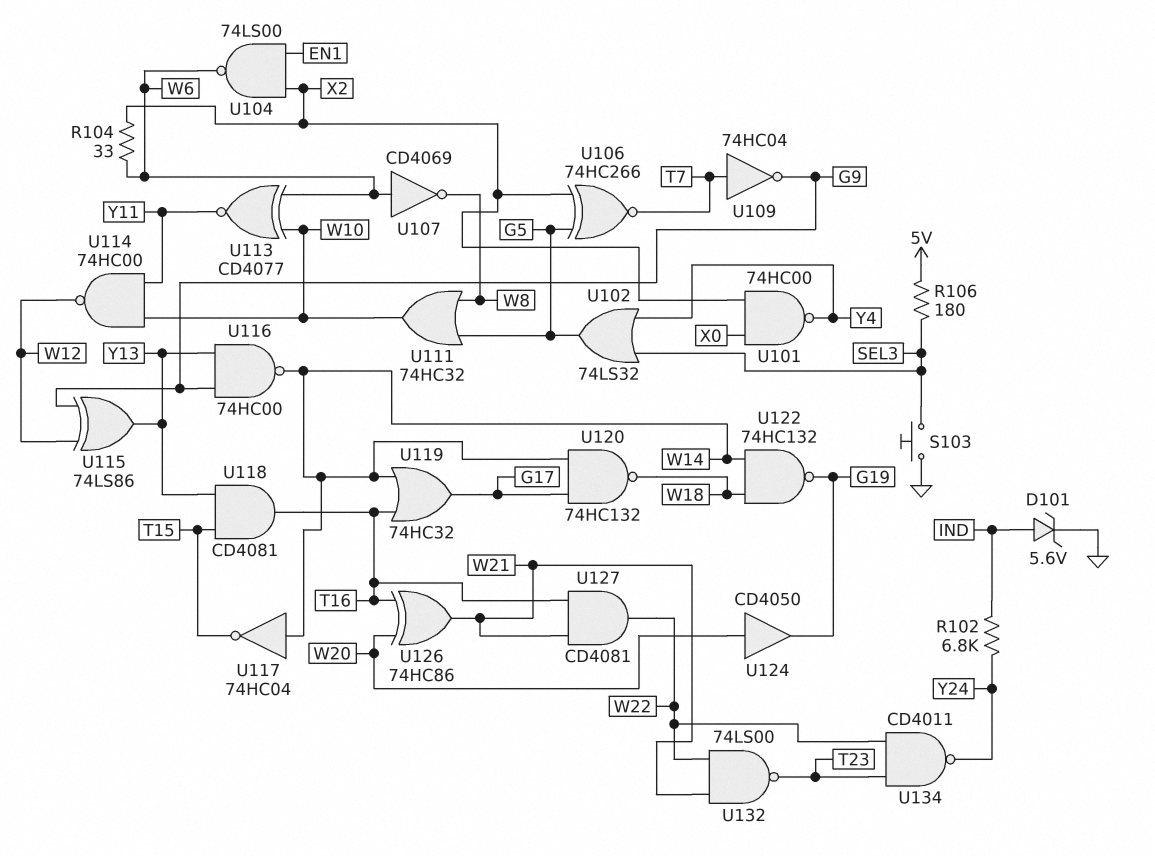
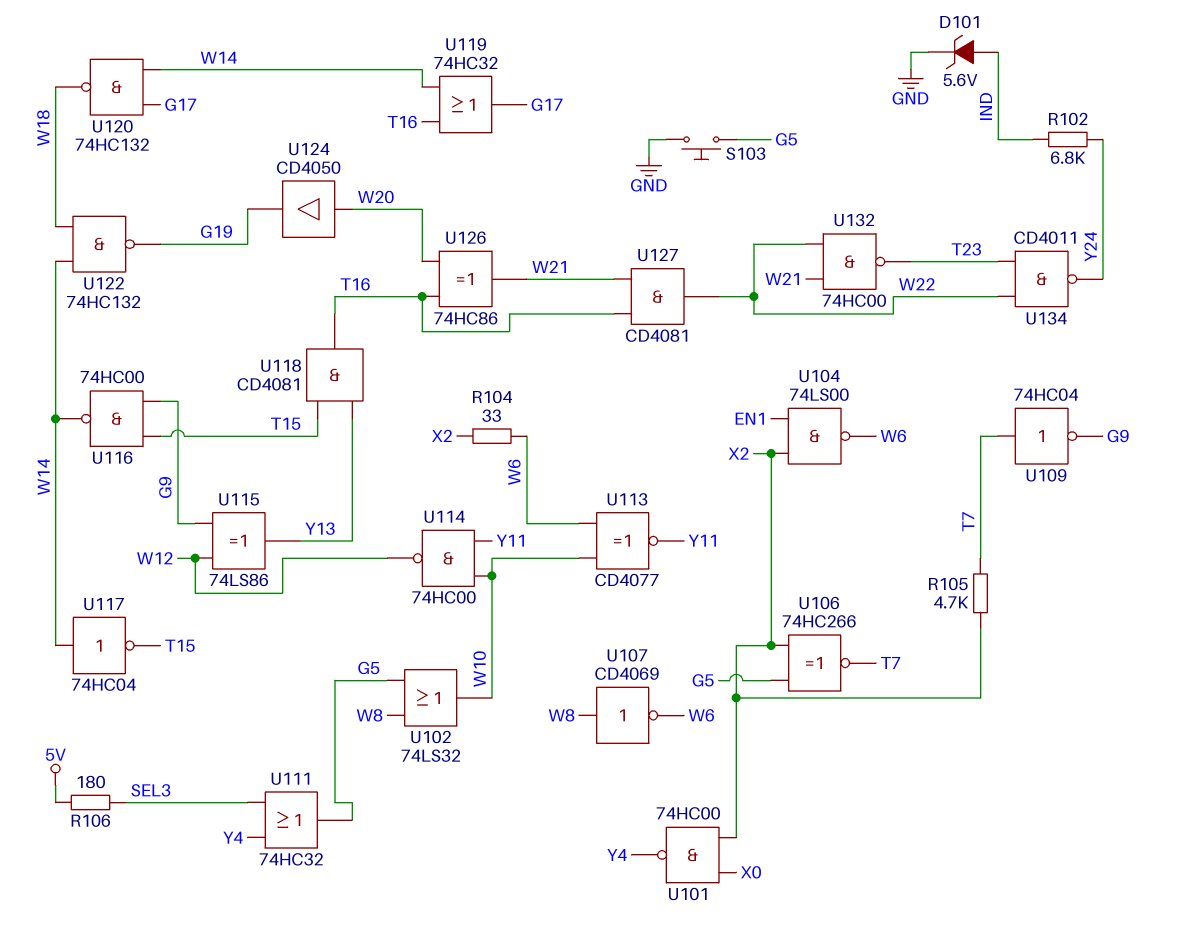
R105: none -> 4.7k (T7, X2)
S103: button (GND, SEL3) -> button (G5, GND)
U102: OR 74LS32 (in SEL3, in Y4, out G5) -> OR 74LS32 (in G5, in W8, out W10)
U107: NOT CD4069 (in W6, out W8) -> NOT CD4069 (in W8, out W6)
U111: OR 74HC32 (in G5, in W8, out W10) -> OR 74HC32 (in SEL3, in Y4, out G5)
U116: NAND 74HC00 (in G9, in Y13, out W14) -> NAND 74HC00 (in G9, in T15, out W14)
U132: NAND 74LS00 (in W21, in W22, out T23) -> NAND 74HC00 (in W21, in W22, out T23)

